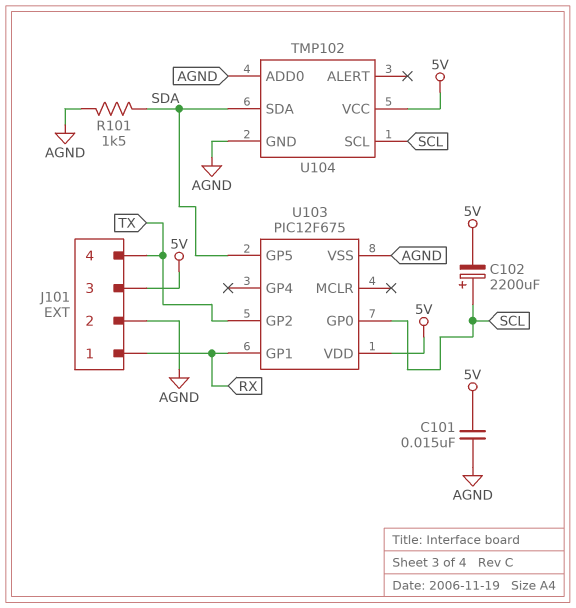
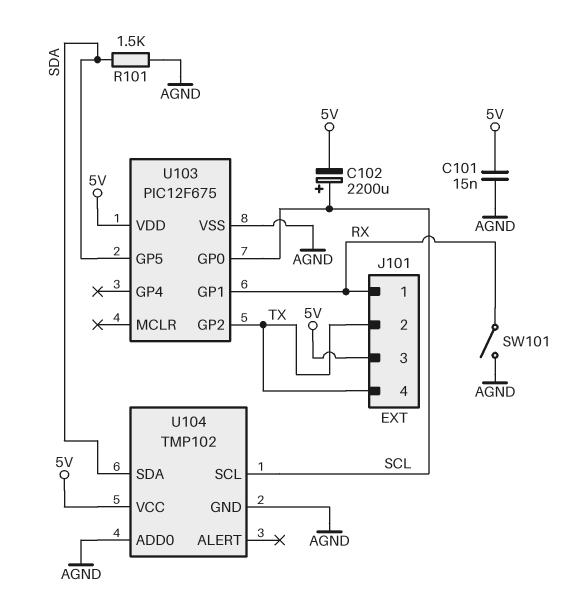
J101 pin 2: AGND -> TX
SW101: none -> switch (AGND, RX)

